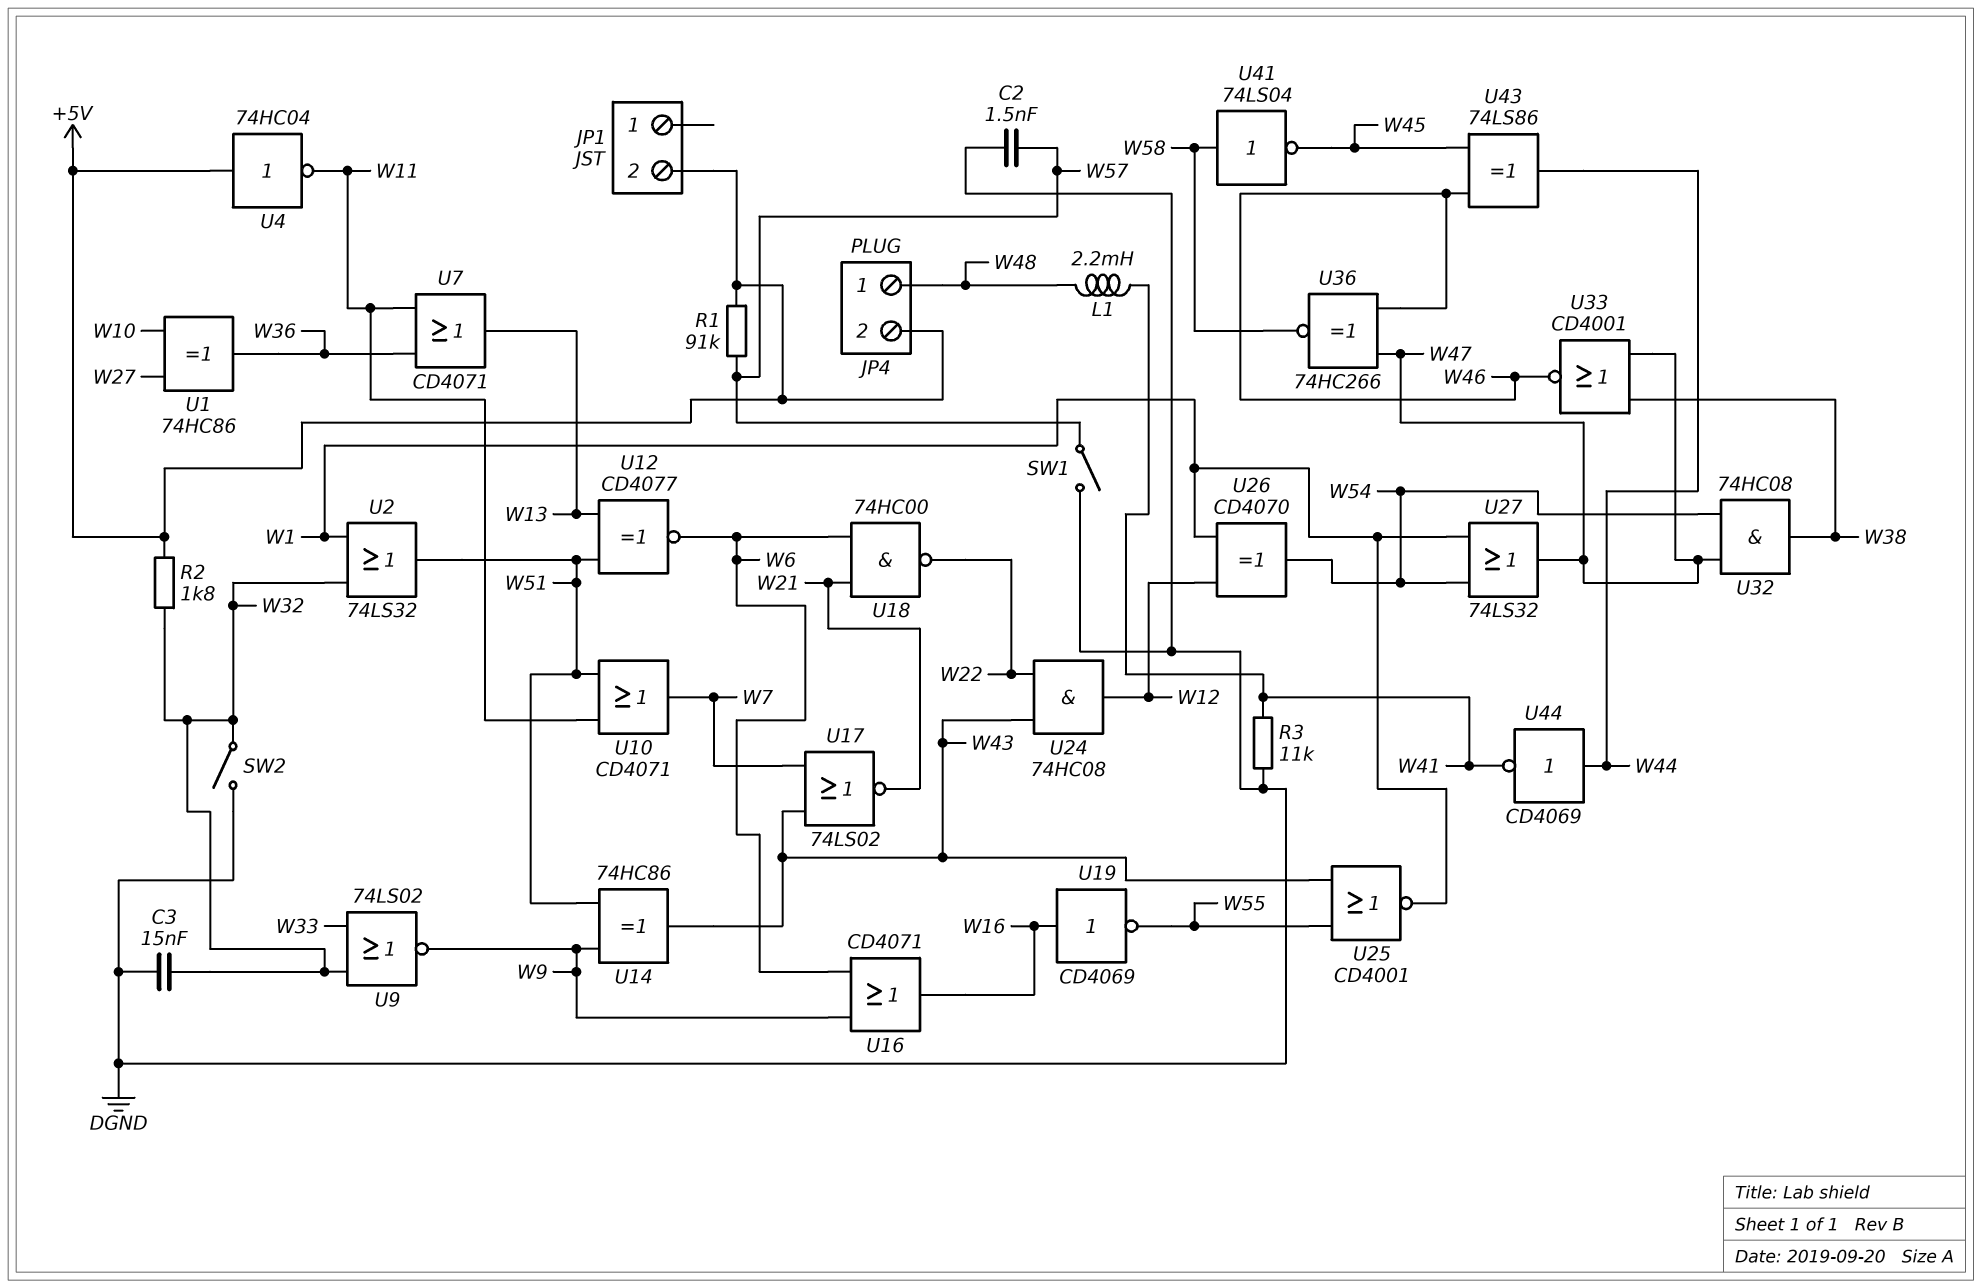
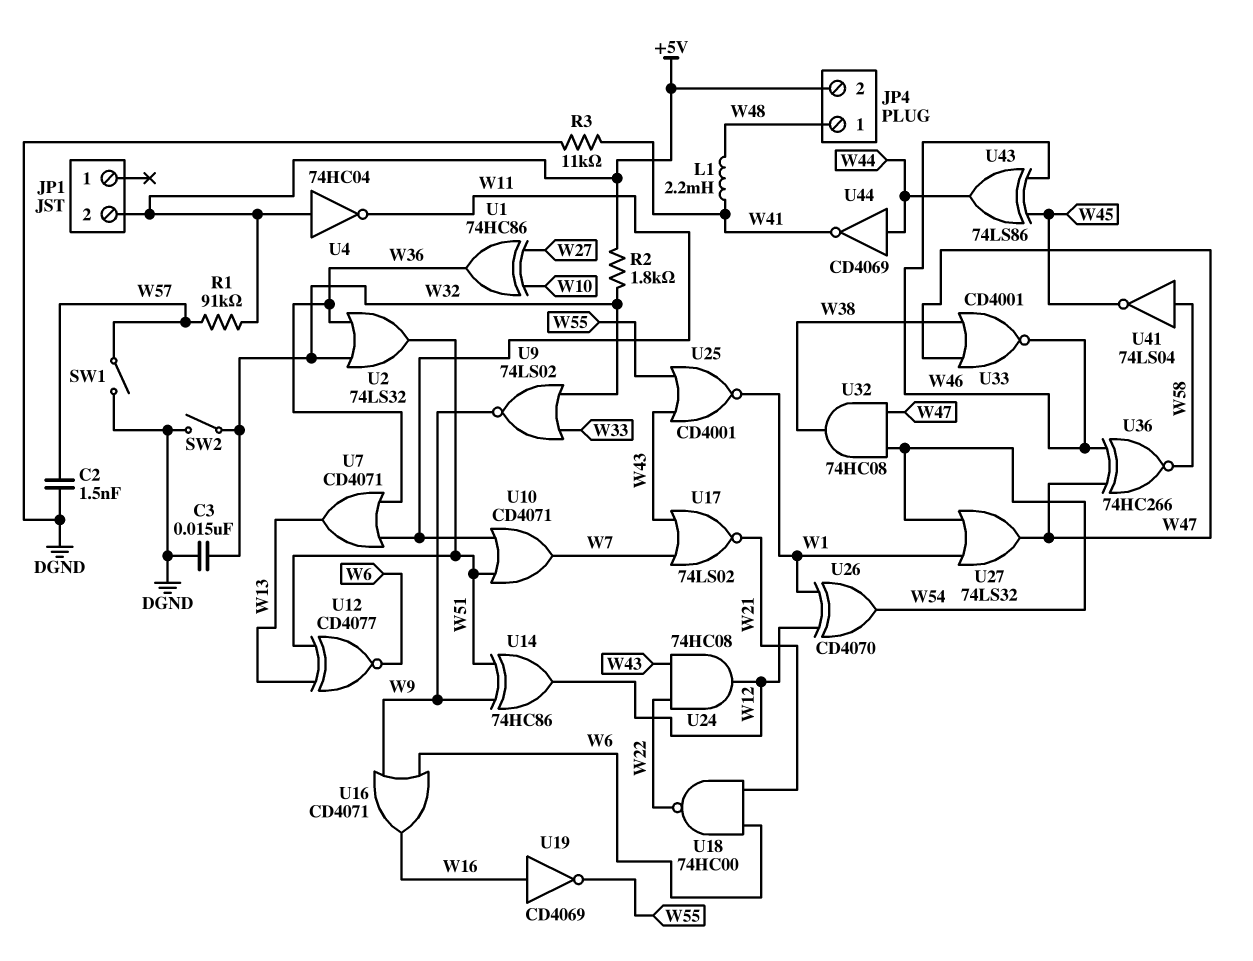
U2: OR 74LS32 (in W1, in W32, out W51) -> OR 74LS32 (in W32, in W36, out W51)
U14: XOR 74HC86 (in W9, in W51, out W43) -> XOR 74HC86 (in W9, in W51, out W12)

